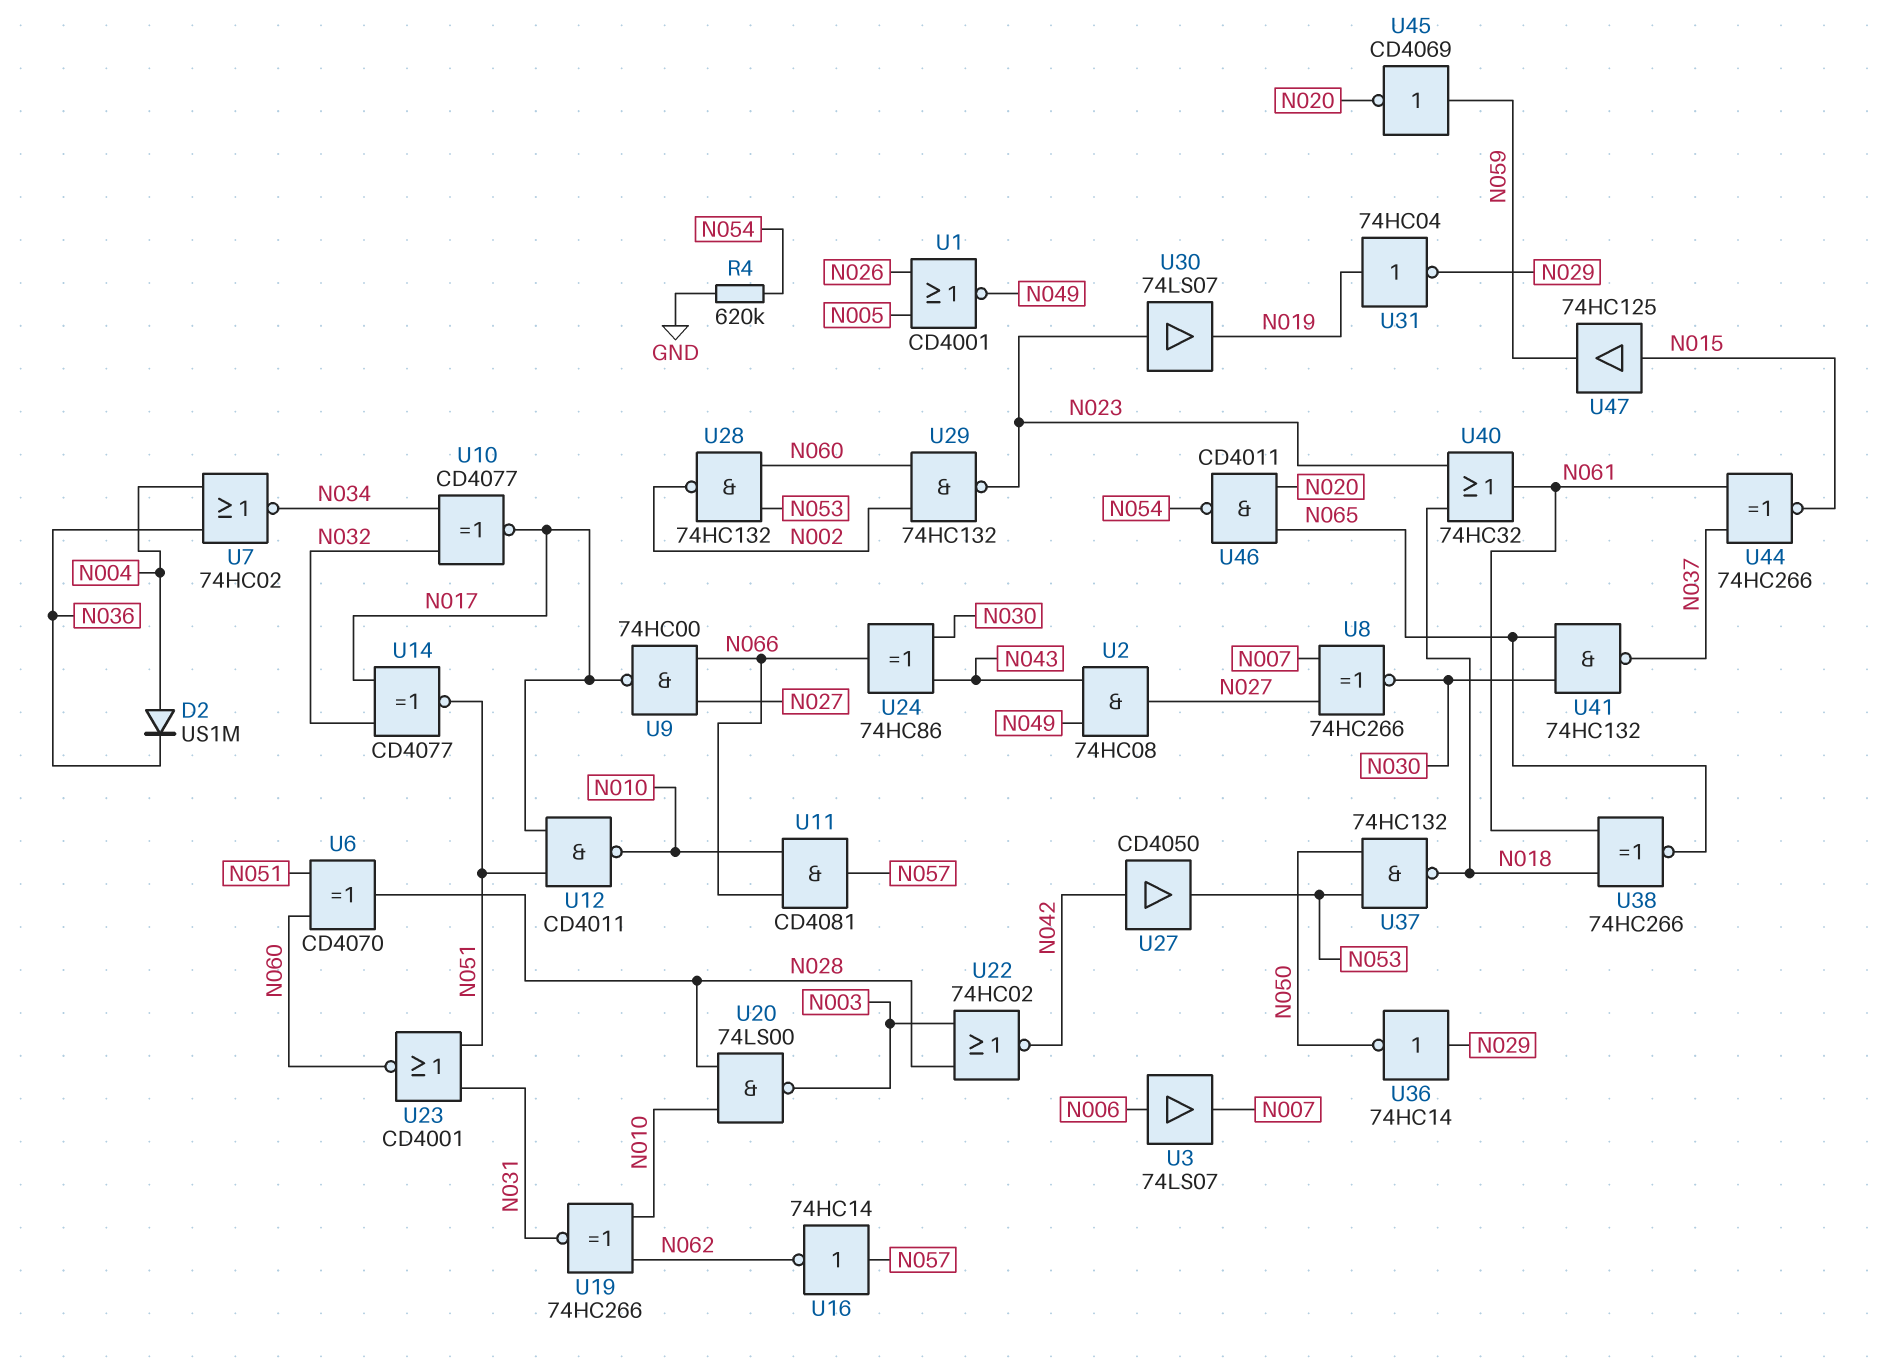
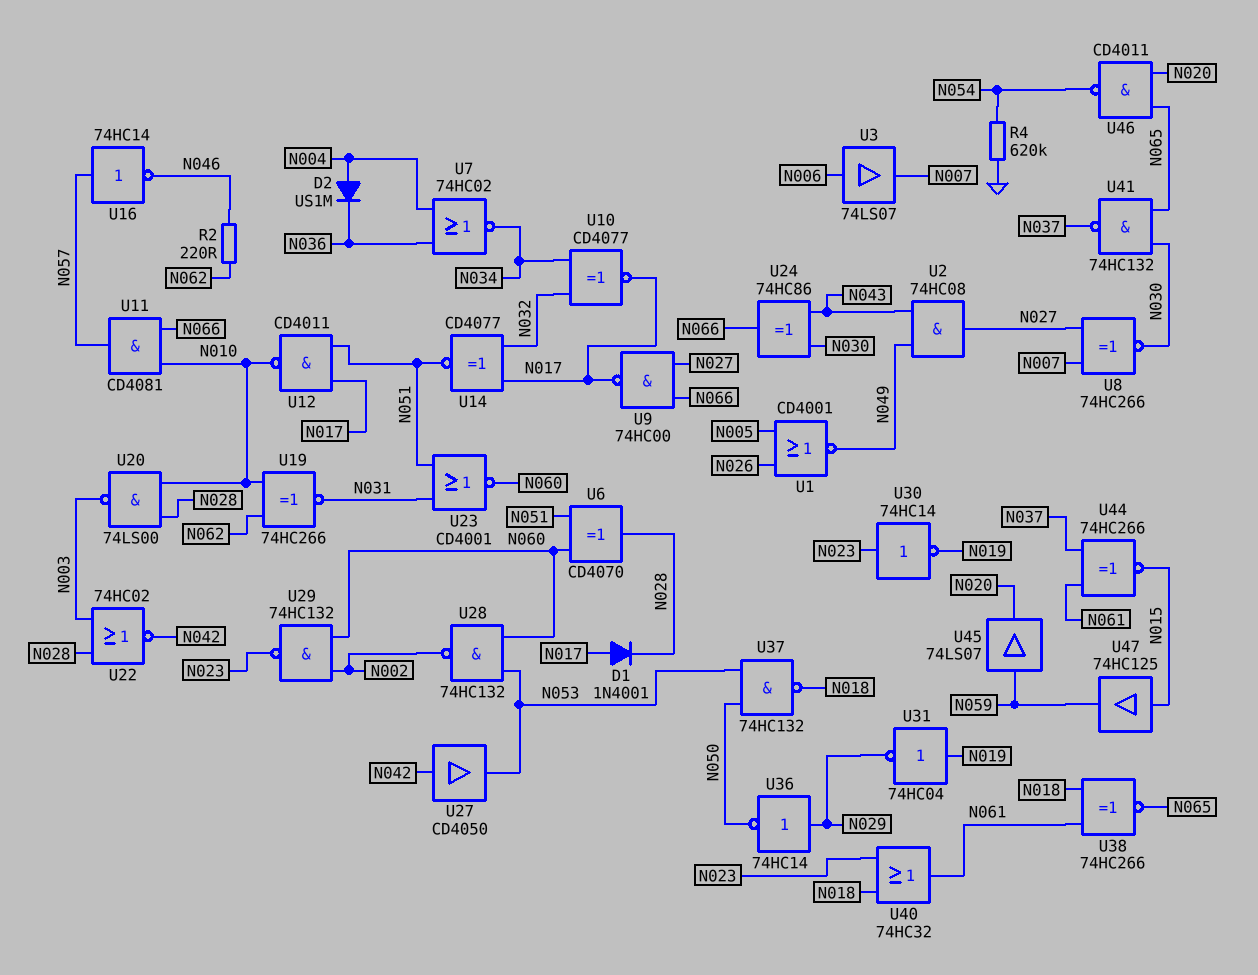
D1: none -> diode 1N4001 (A N017, K N028)
R2: none -> 220 (N046, N062)
U16: NOT 74HC14 (in N057, out N062) -> NOT 74HC14 (in N057, out N046)
U30: buffer 74LS07 (in N023, out N019) -> NOT 74HC14 (in N023, out N019)
U45: NOT CD4069 (in N059, out N020) -> buffer 74LS07 (in N059, out N020)

